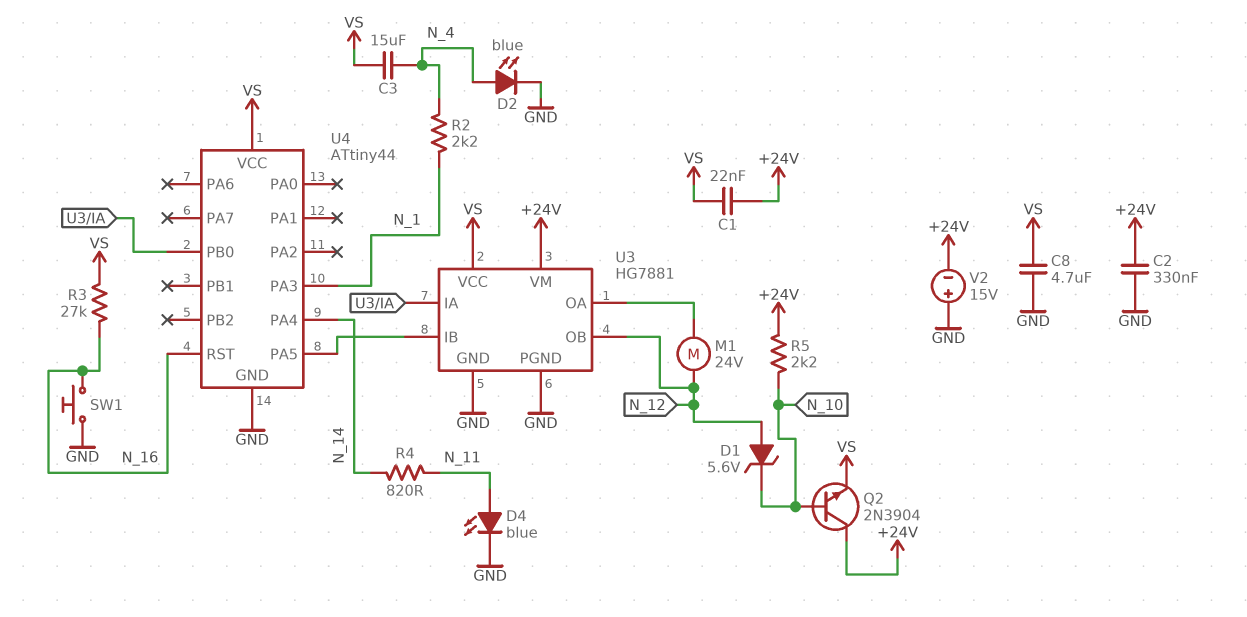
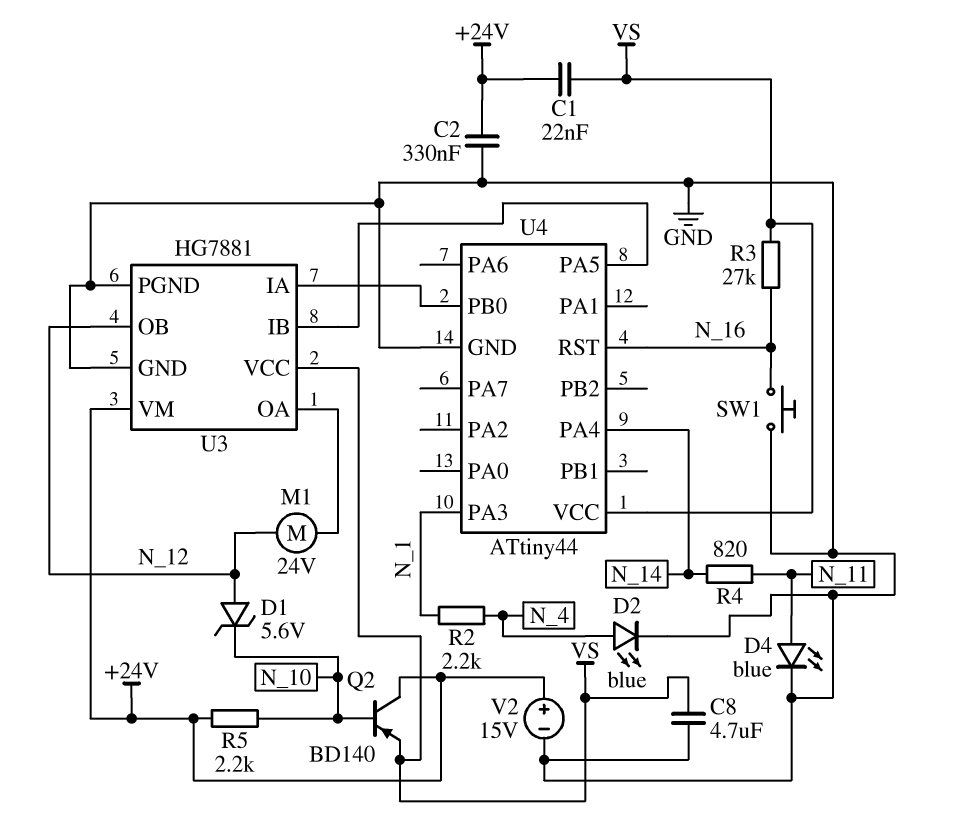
C3: 15uF (N_4, VS) -> none
Q2: NPN 2N3904 (B N_10, C +24V, E VS) -> PNP BD140 (B N_10, C +24V, E VS)
V2: 15V (plus GND, minus +24V) -> 15V (plus +24V, minus GND)

